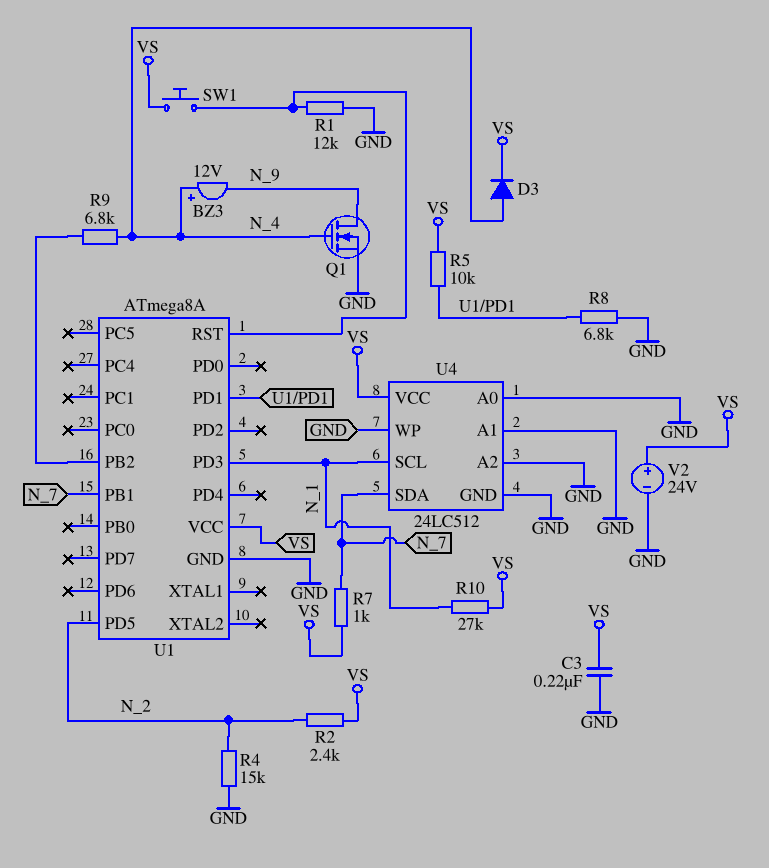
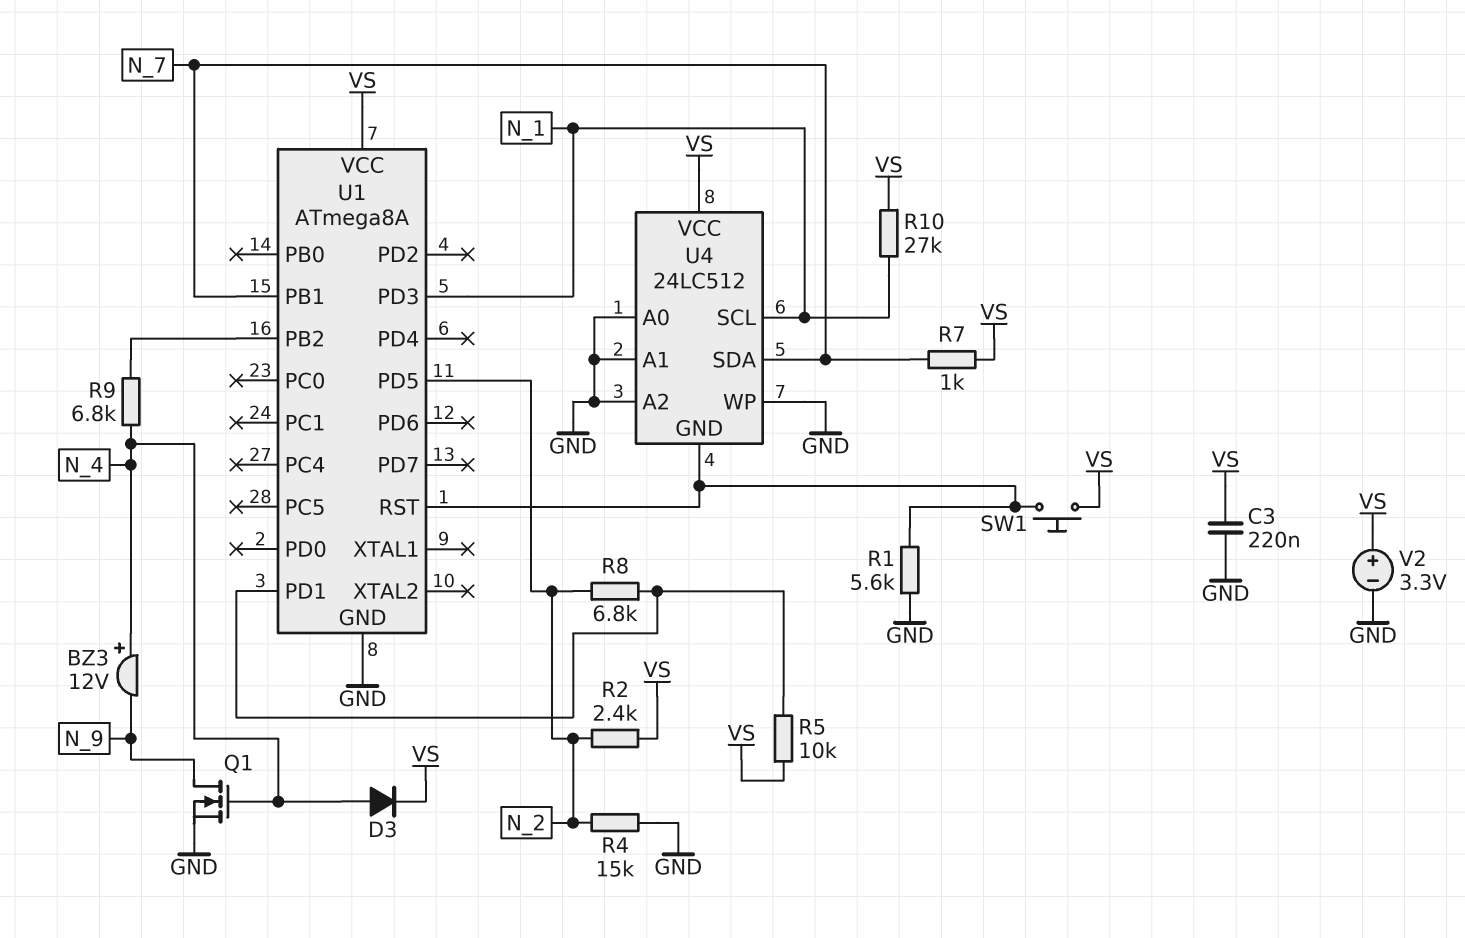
R1: 12k (GND, U1/RST) -> 5.6k (GND, U1/RST)
R8: 6.8k (GND, U1/PD1) -> 6.8k (N_2, U1/PD1)
U4 pin GND: GND -> U1/RST
V2: 24V (plus VS, minus GND) -> 3.3V (plus VS, minus GND)

